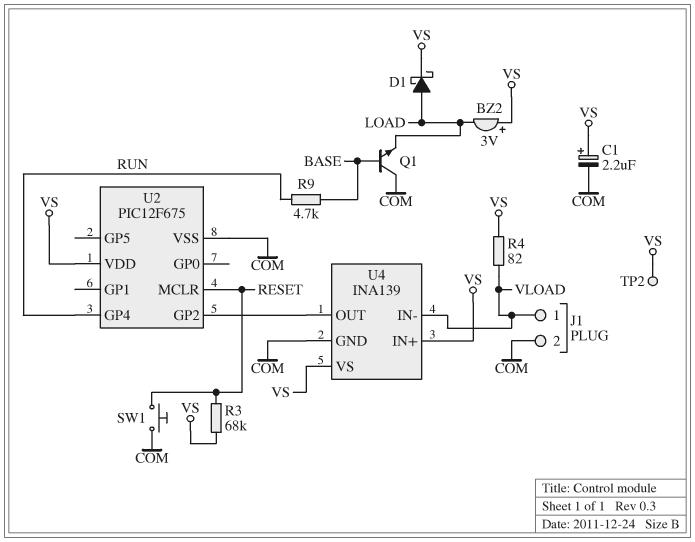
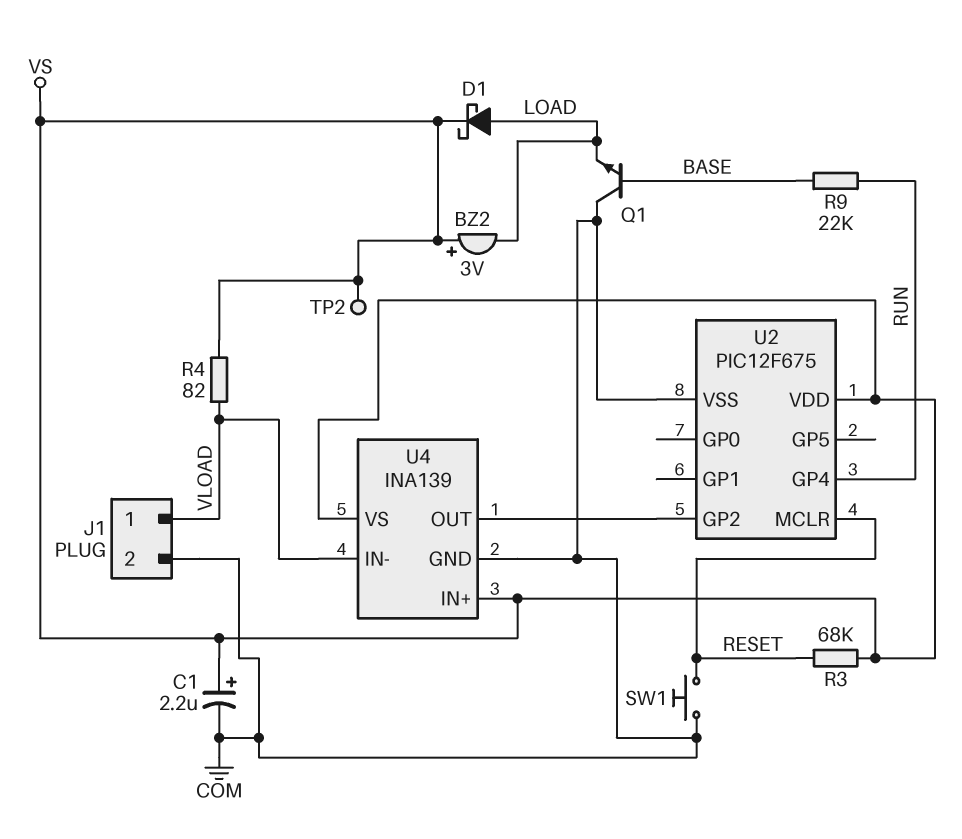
R9: 4.7k (BASE, RUN) -> 22k (BASE, RUN)

